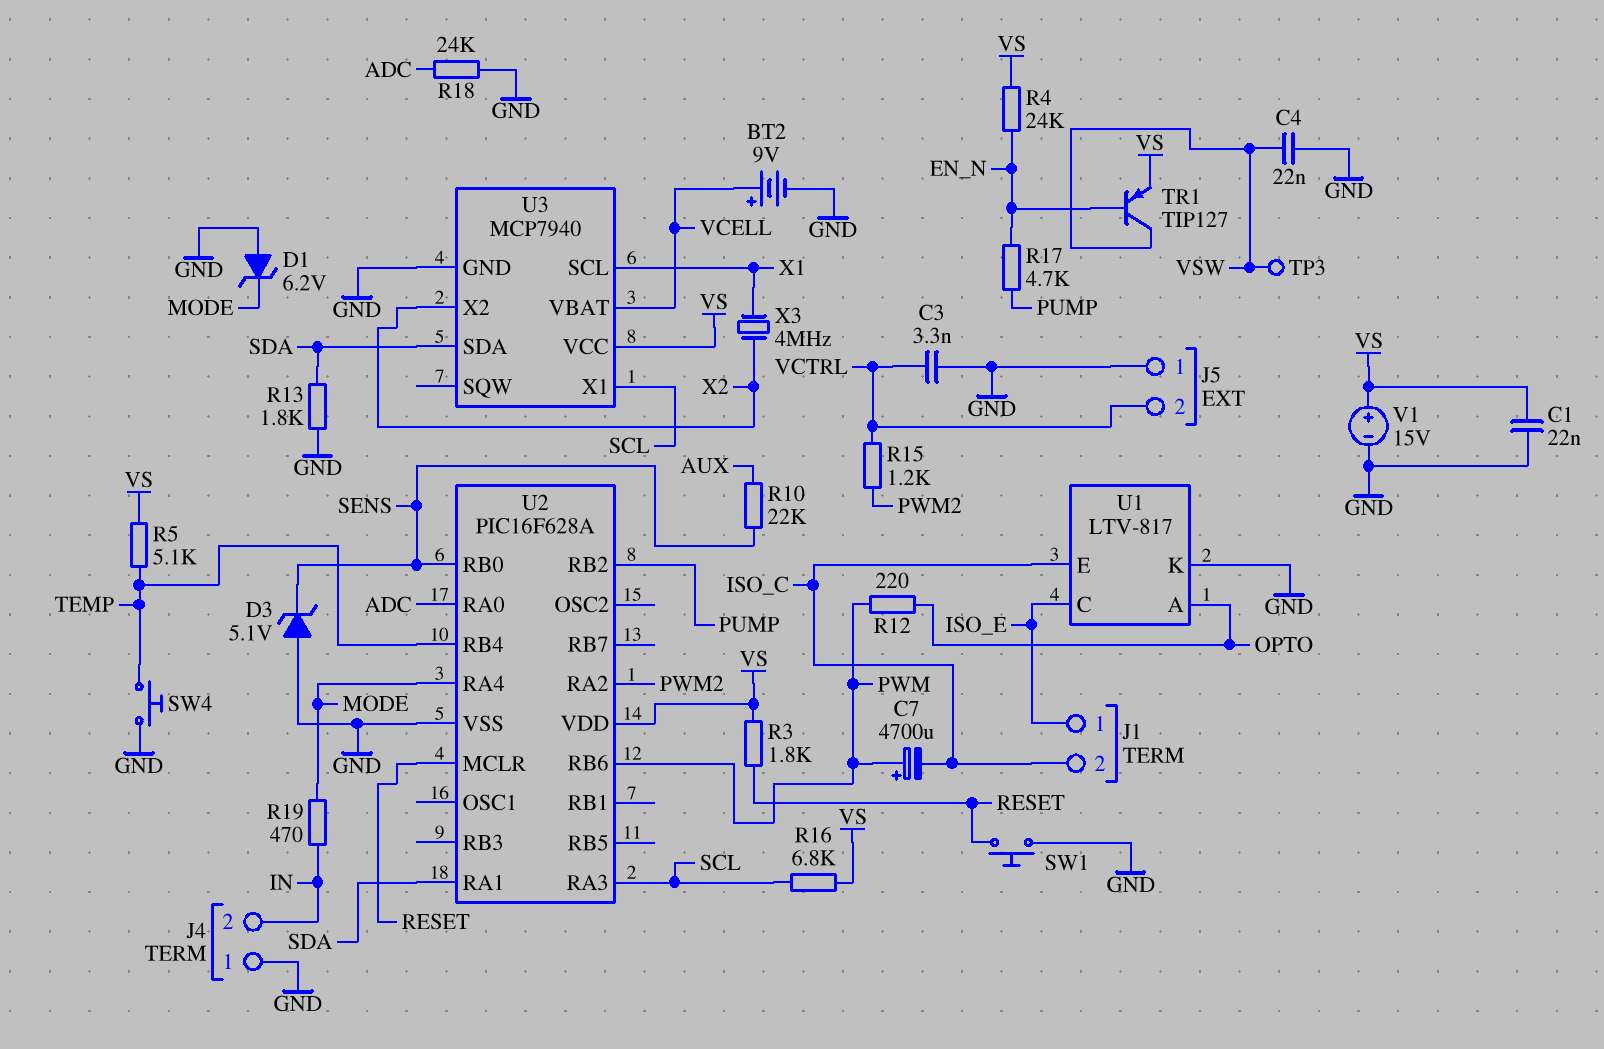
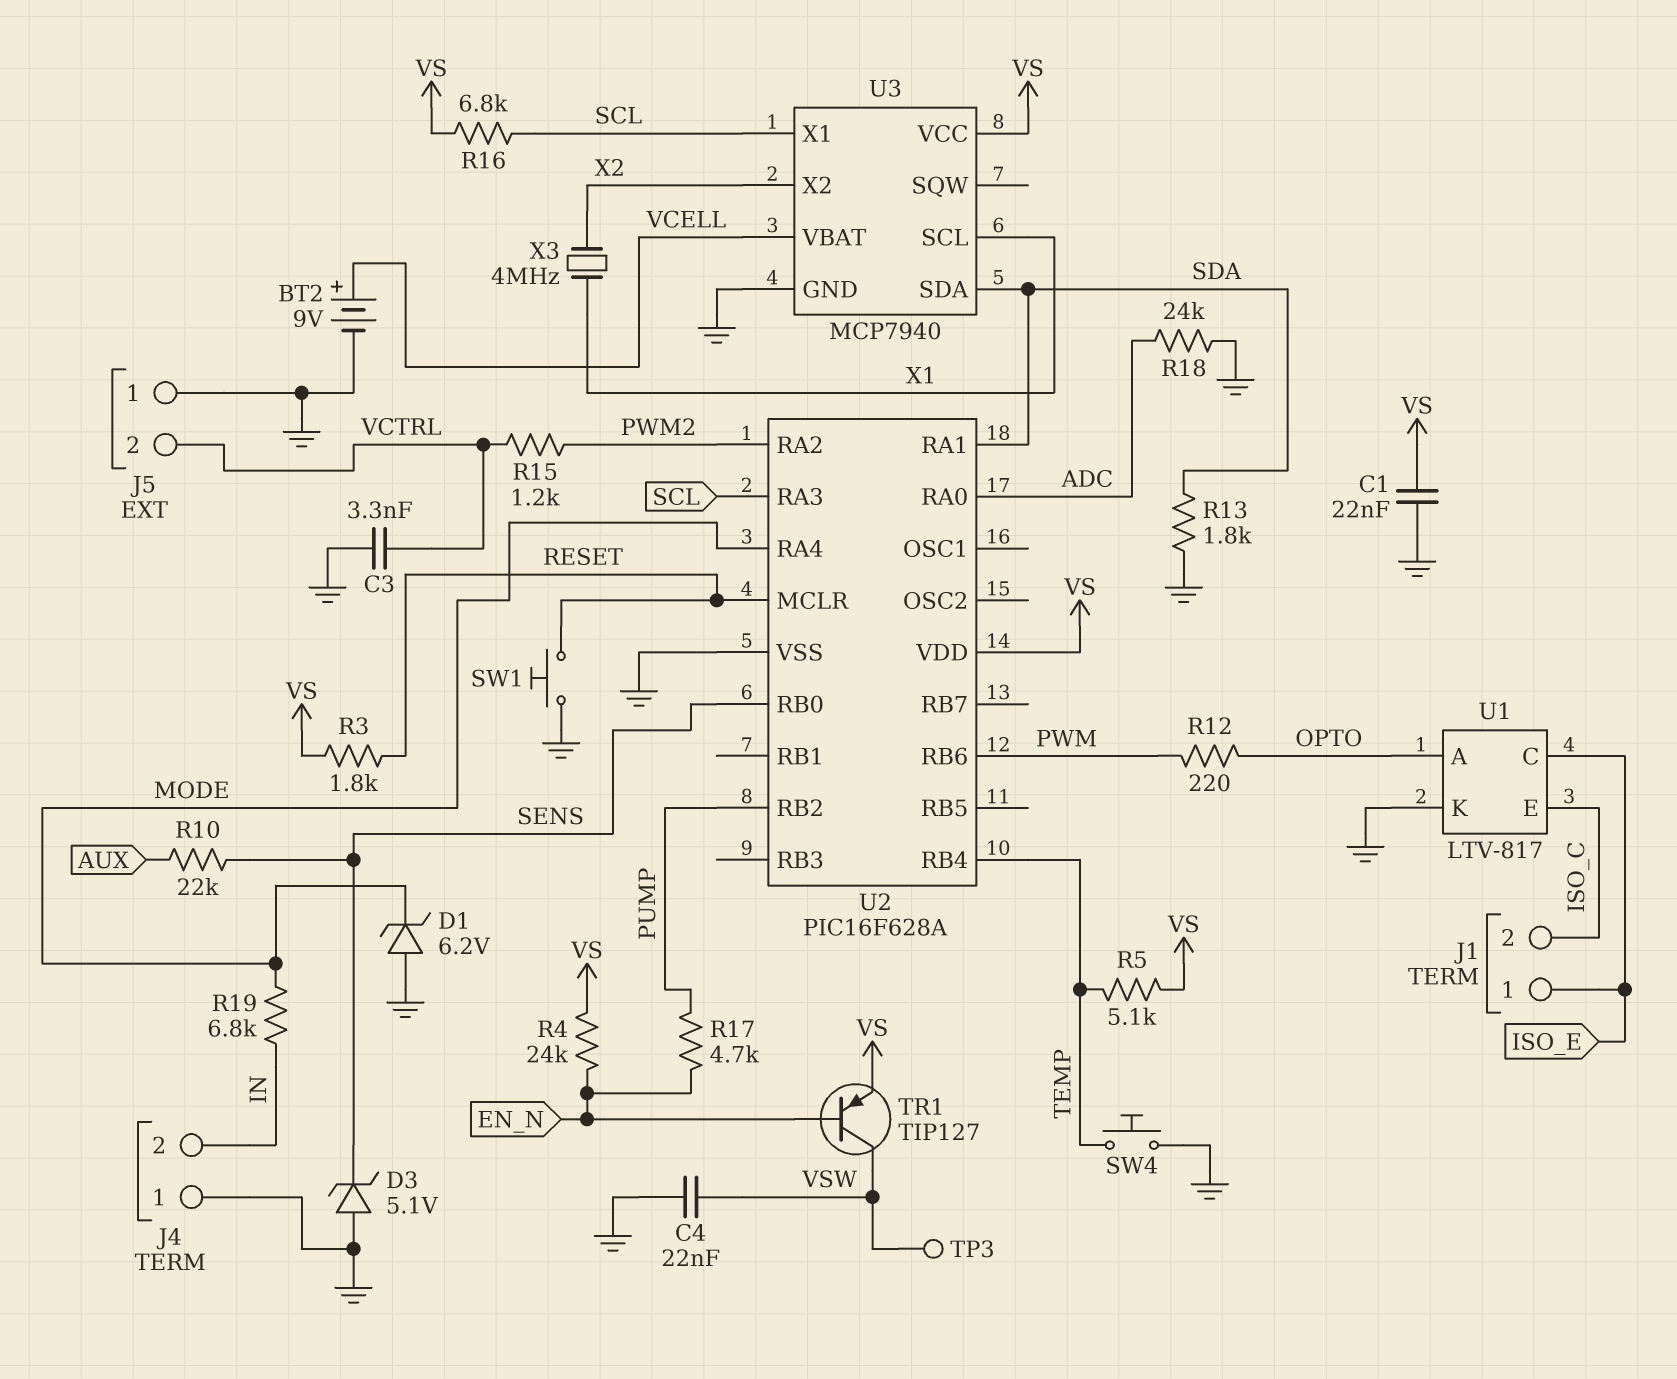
C7: 4700uF (plus PWM, minus ISO_C) -> none
R19: 470 (IN, MODE) -> 6.8k (IN, MODE)
V1: 15V (plus VS, minus GND) -> none

